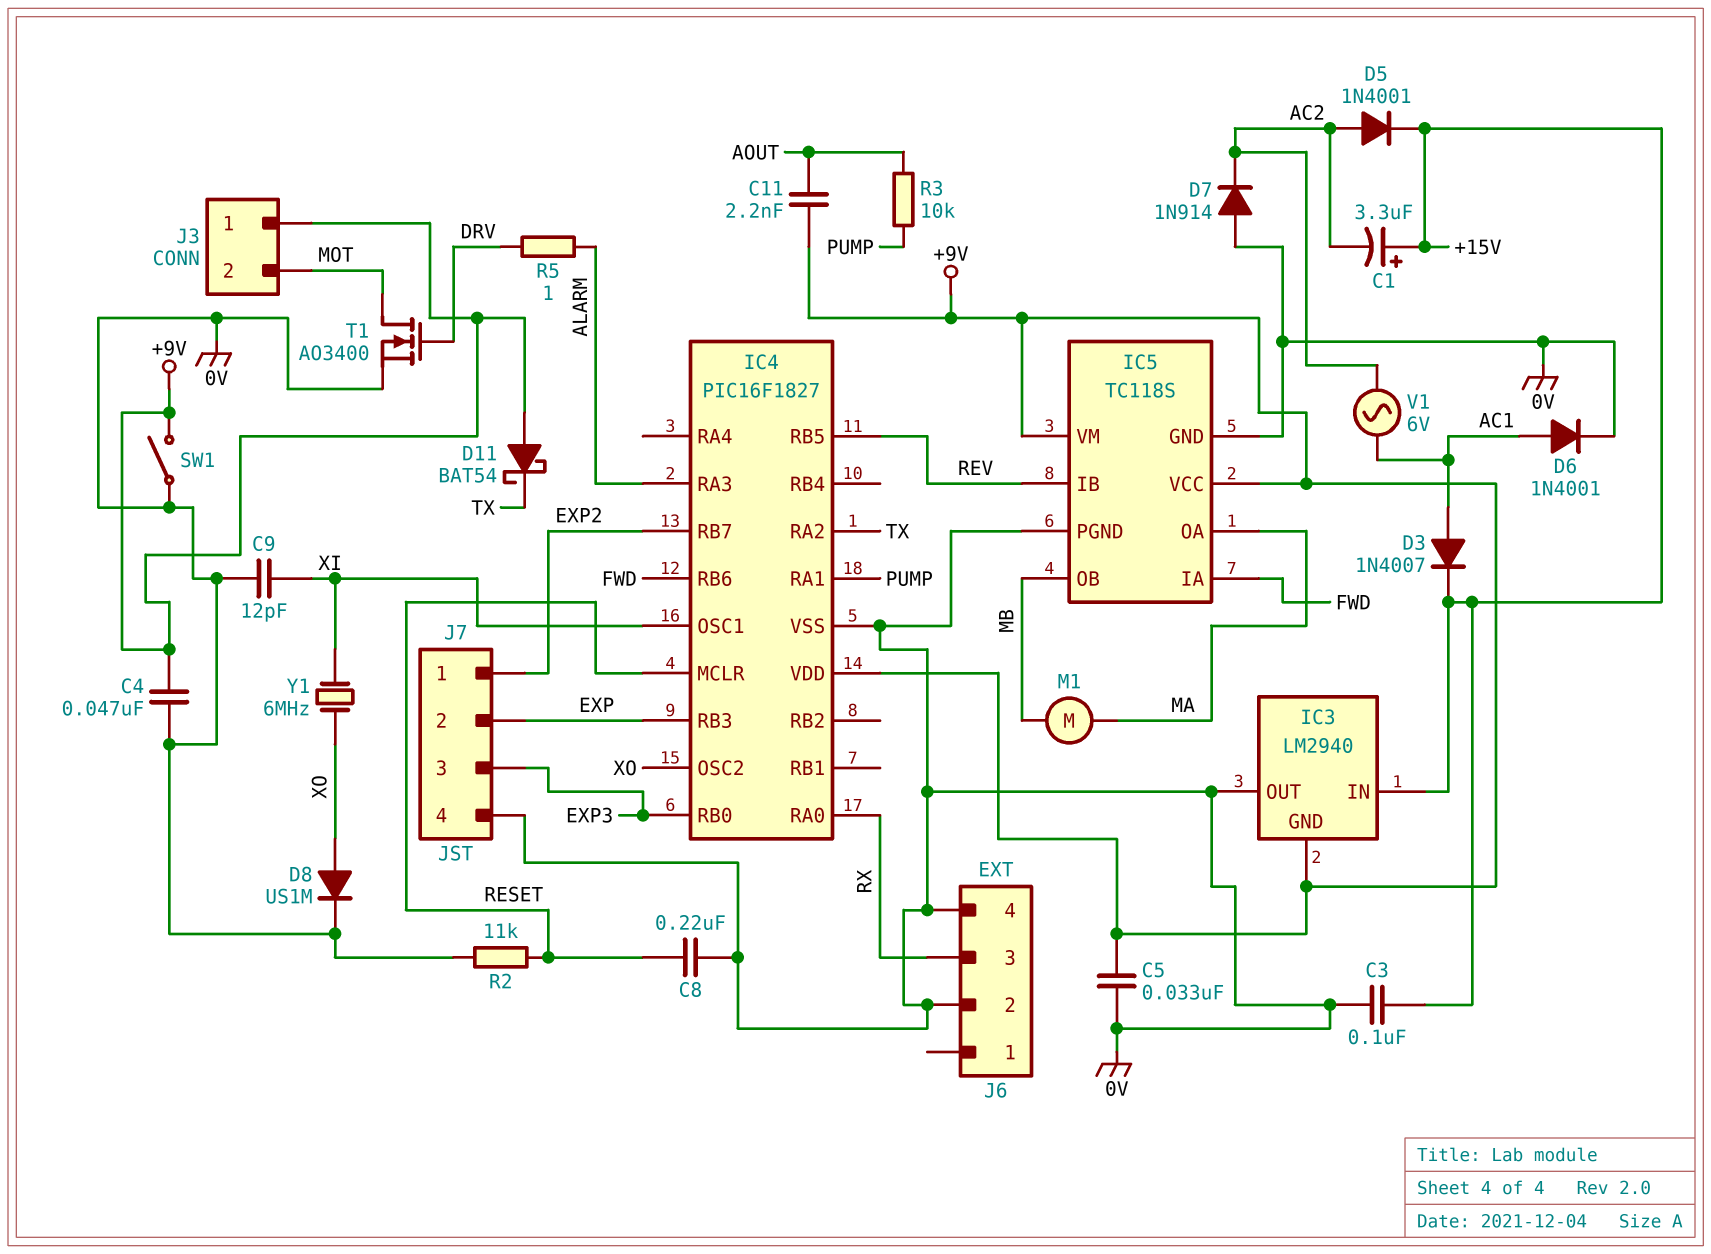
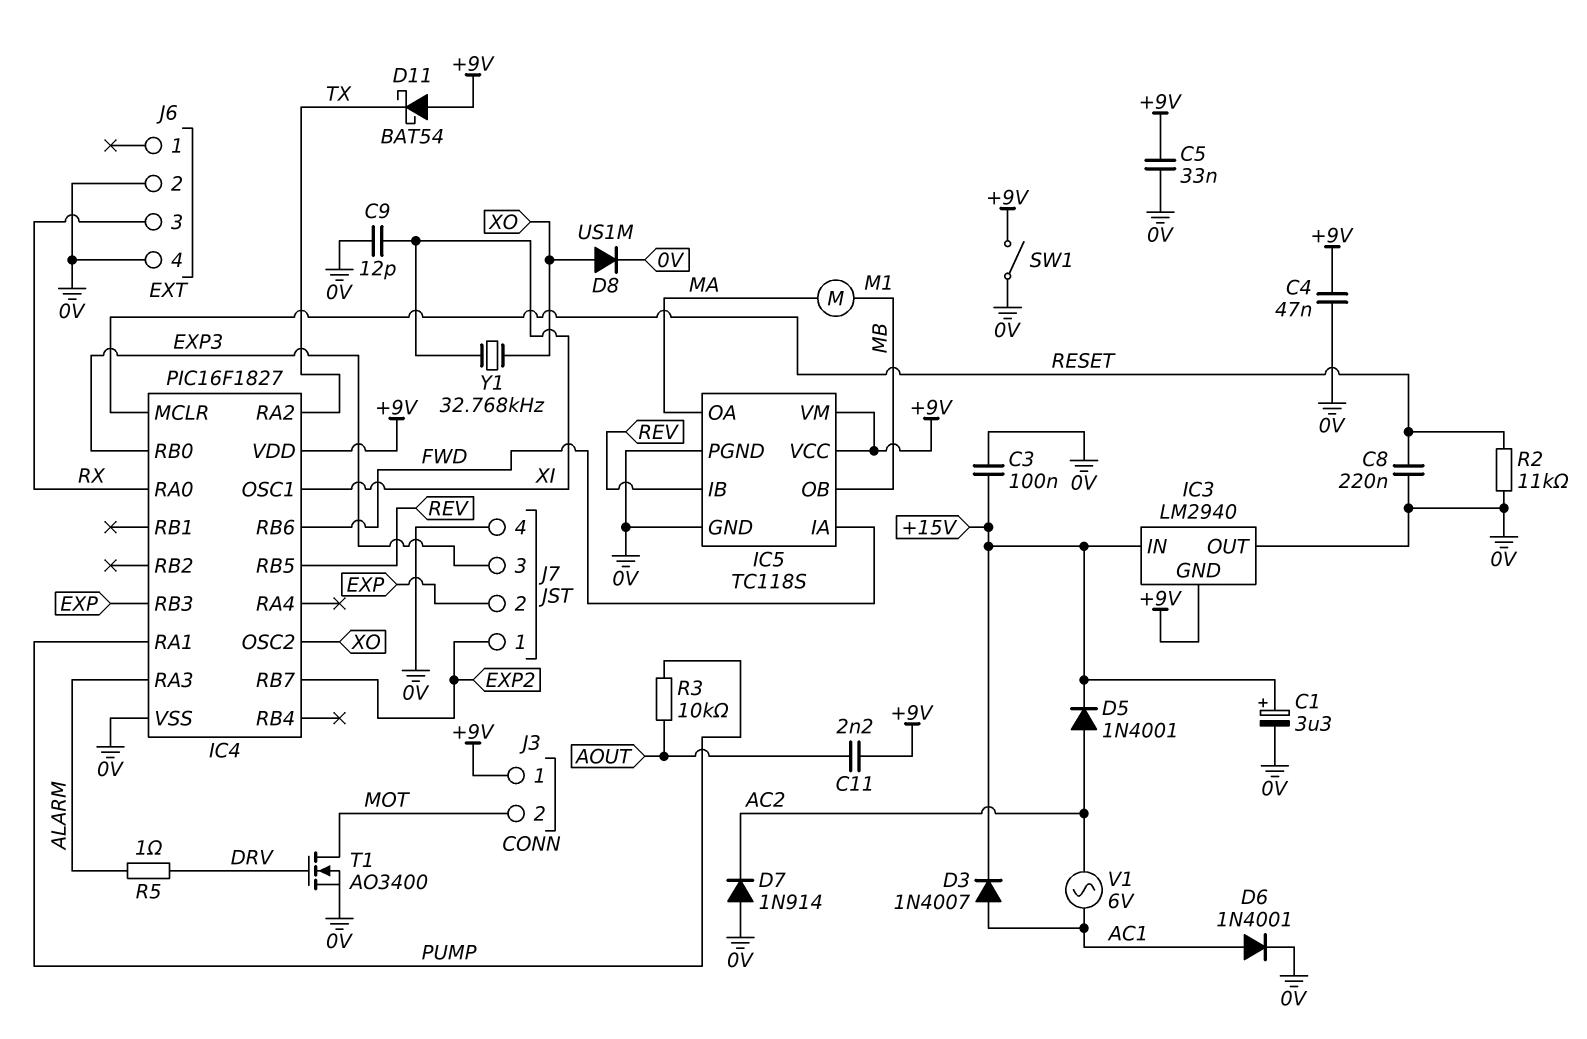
C1: 3.3uF (plus +15V, minus AC2) -> 3.3uF (plus +15V, minus 0V)
Y1: 6MHz (XI, XO) -> 32.768kHz (XI, XO)

